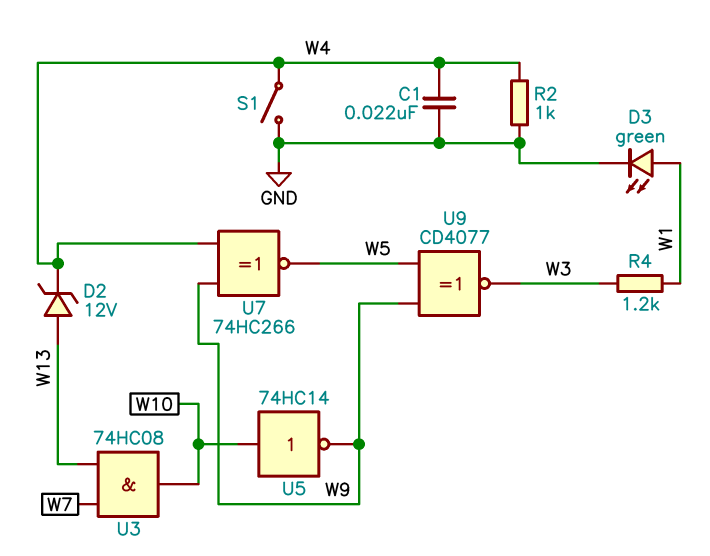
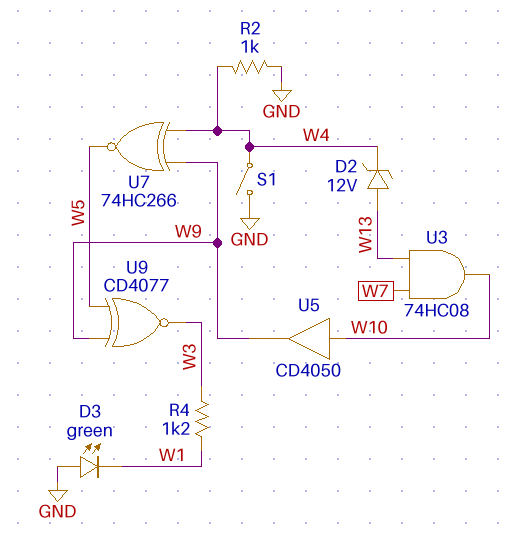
C1: 22nF (GND, W4) -> none
D3: LED green (A W1, K GND) -> LED green (A GND, K W1)
U5: NOT 74HC14 (in W10, out W9) -> buffer CD4050 (in W10, out W9)

